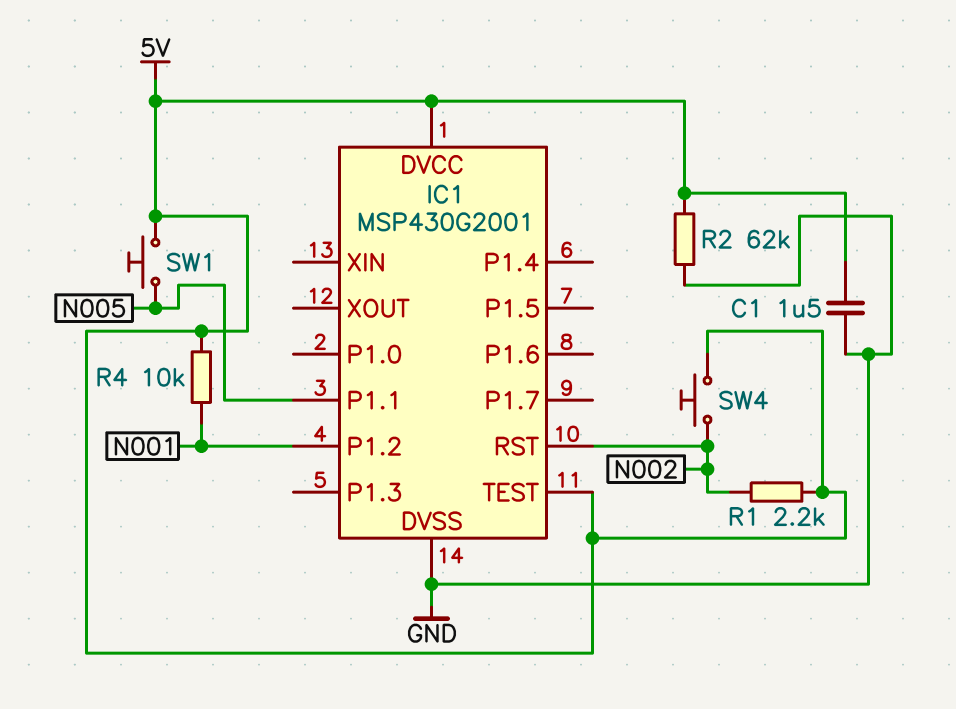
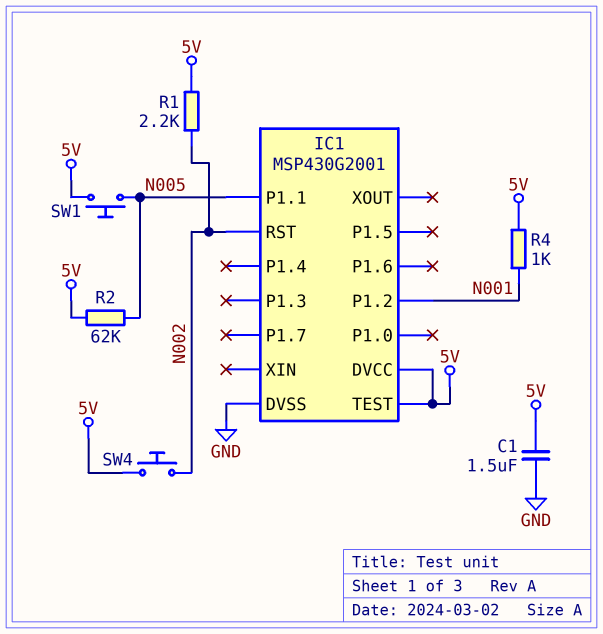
R2: 62k (5V, GND) -> 62k (5V, N005)
R4: 10k (5V, N001) -> 1k (5V, N001)

